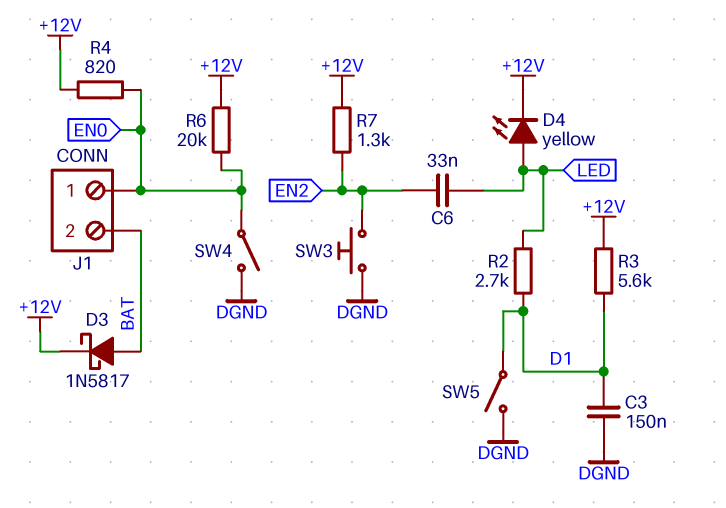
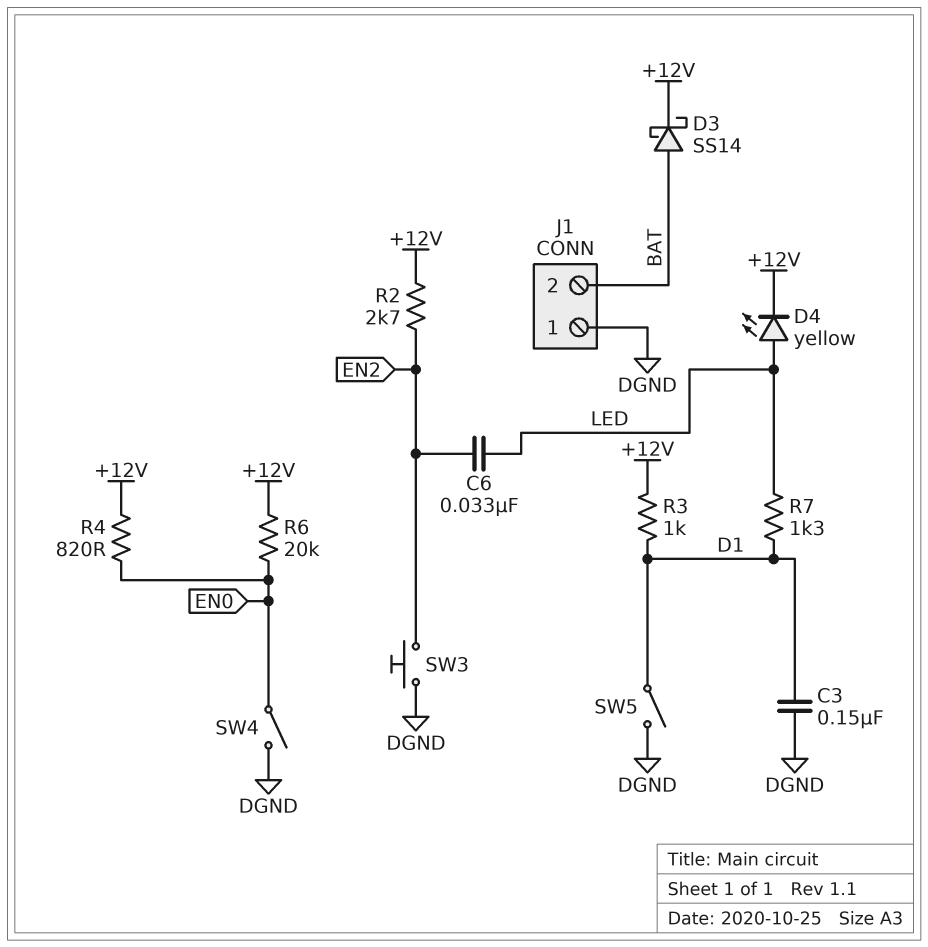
D3: schottky 1N5817 (A BAT, K +12V) -> schottky SS14 (A BAT, K +12V)
J1 pin 1: EN0 -> DGND
R2: 2.7k (D1, LED) -> 2.7k (+12V, EN2)
R3: 5.6k (+12V, D1) -> 1k (+12V, D1)
R7: 1.3k (+12V, EN2) -> 1.3k (D1, LED)

